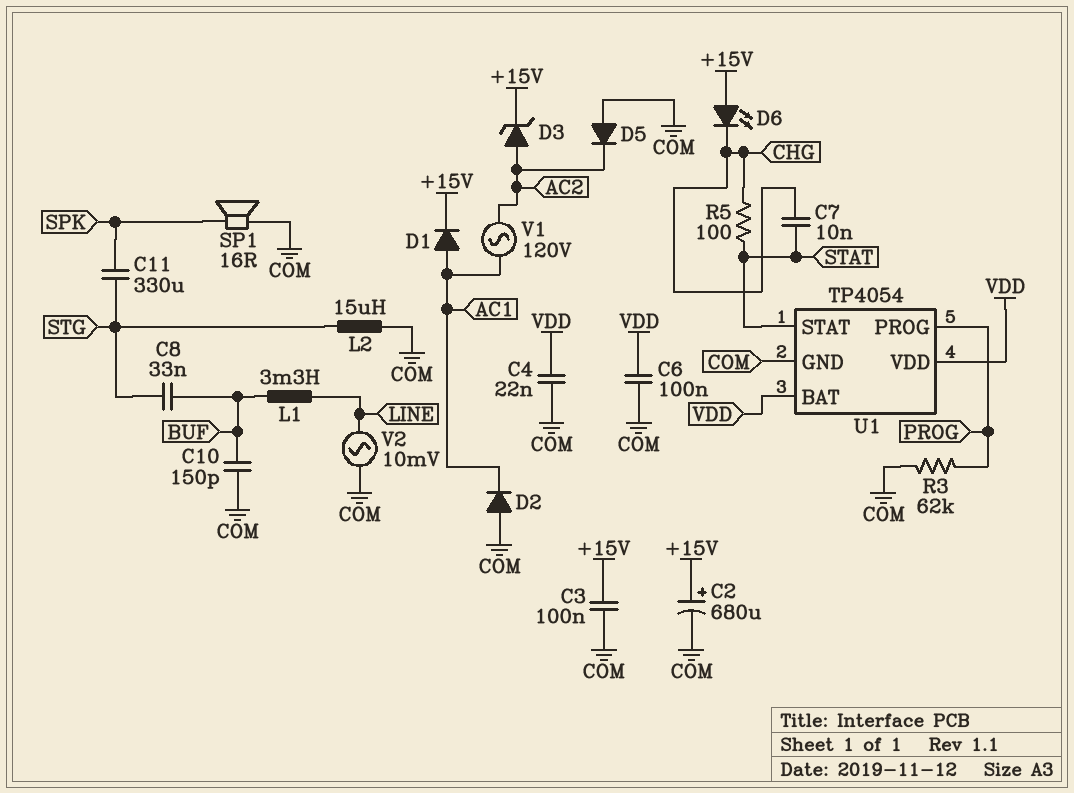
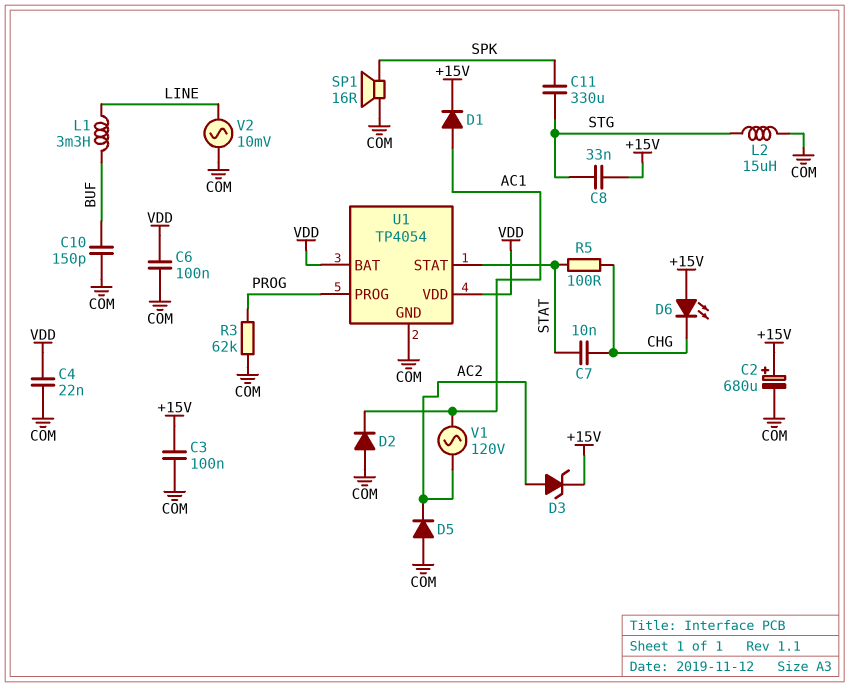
C8: 33nF (BUF, STG) -> 33nF (+15V, STG)

